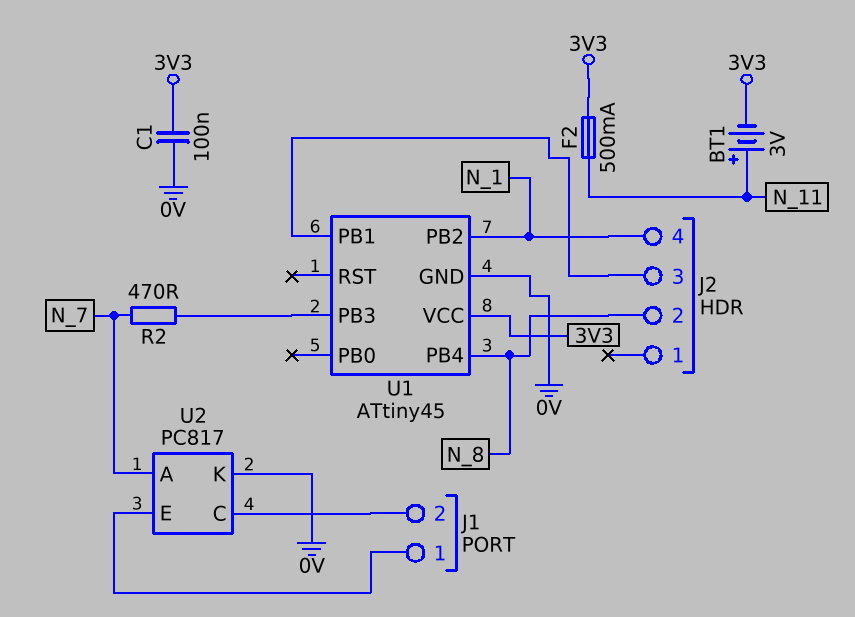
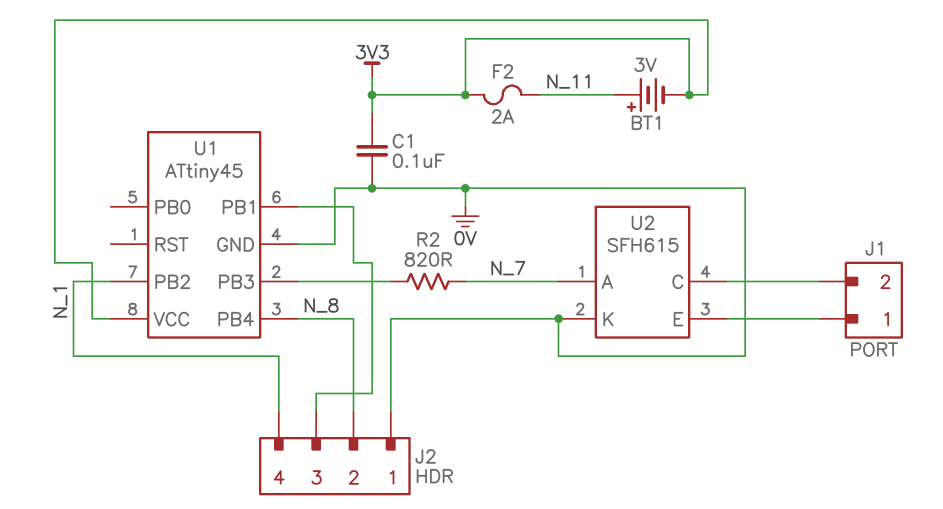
F2: 500mA (3V3, N_11) -> 2A (3V3, N_11)
J2 pin 1: none -> 0V
R2: 470 (N_7, U1/PB3) -> 820 (N_7, U1/PB3)
U2: PC817 -> SFH615

